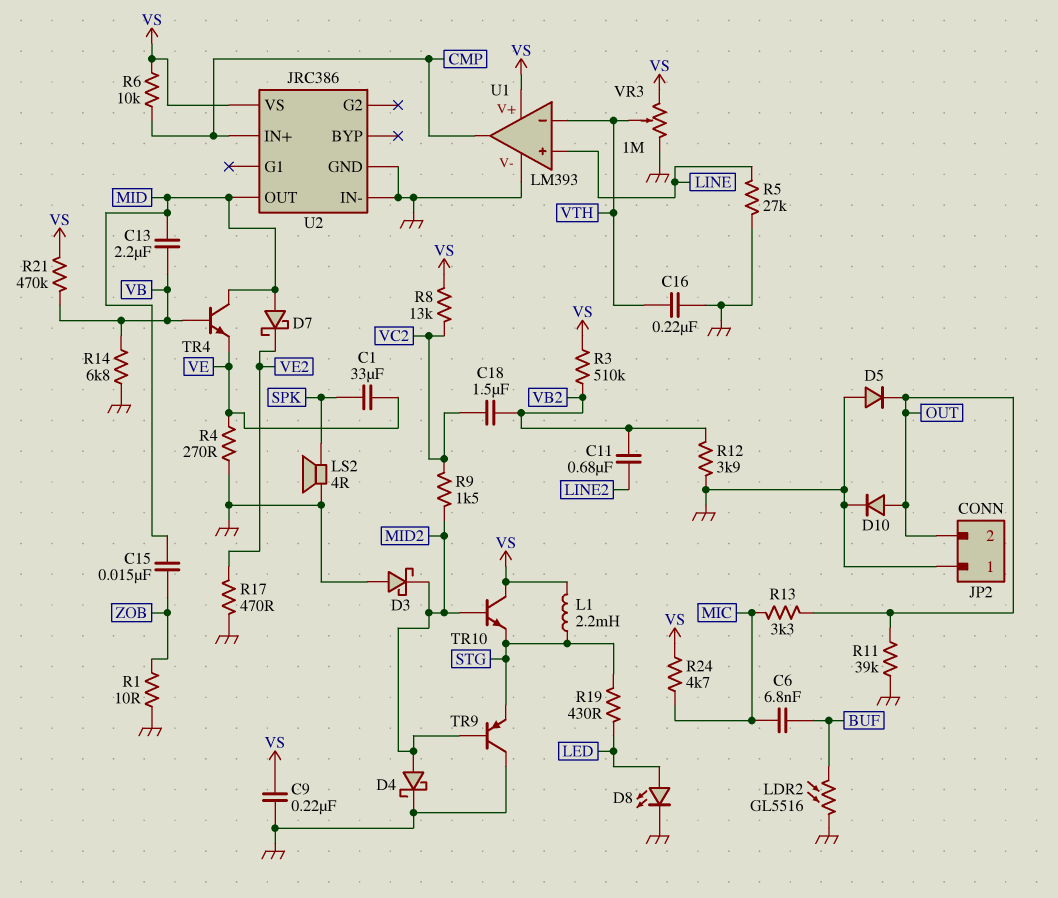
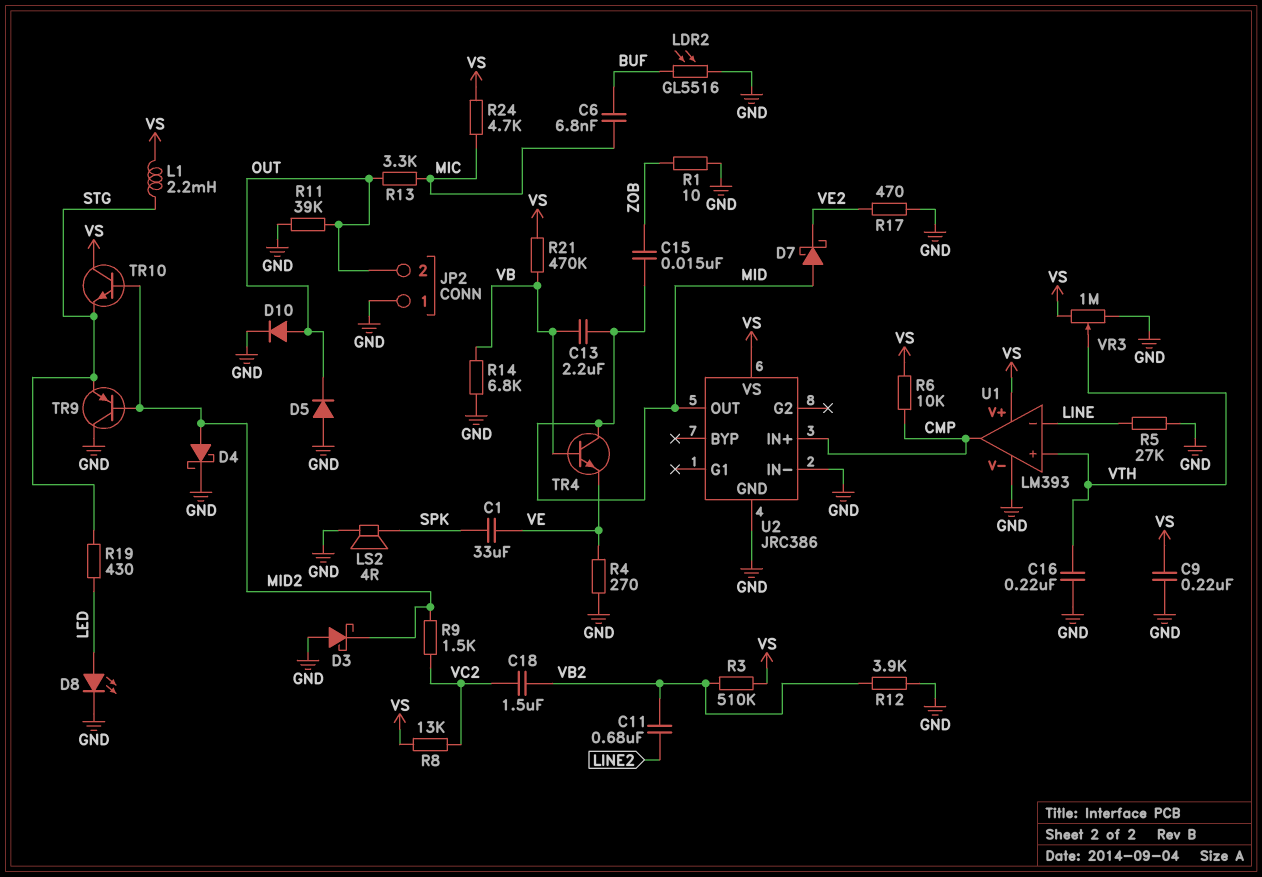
U1 pin in+: LINE -> VTH
U1 pin in-: VTH -> LINE

